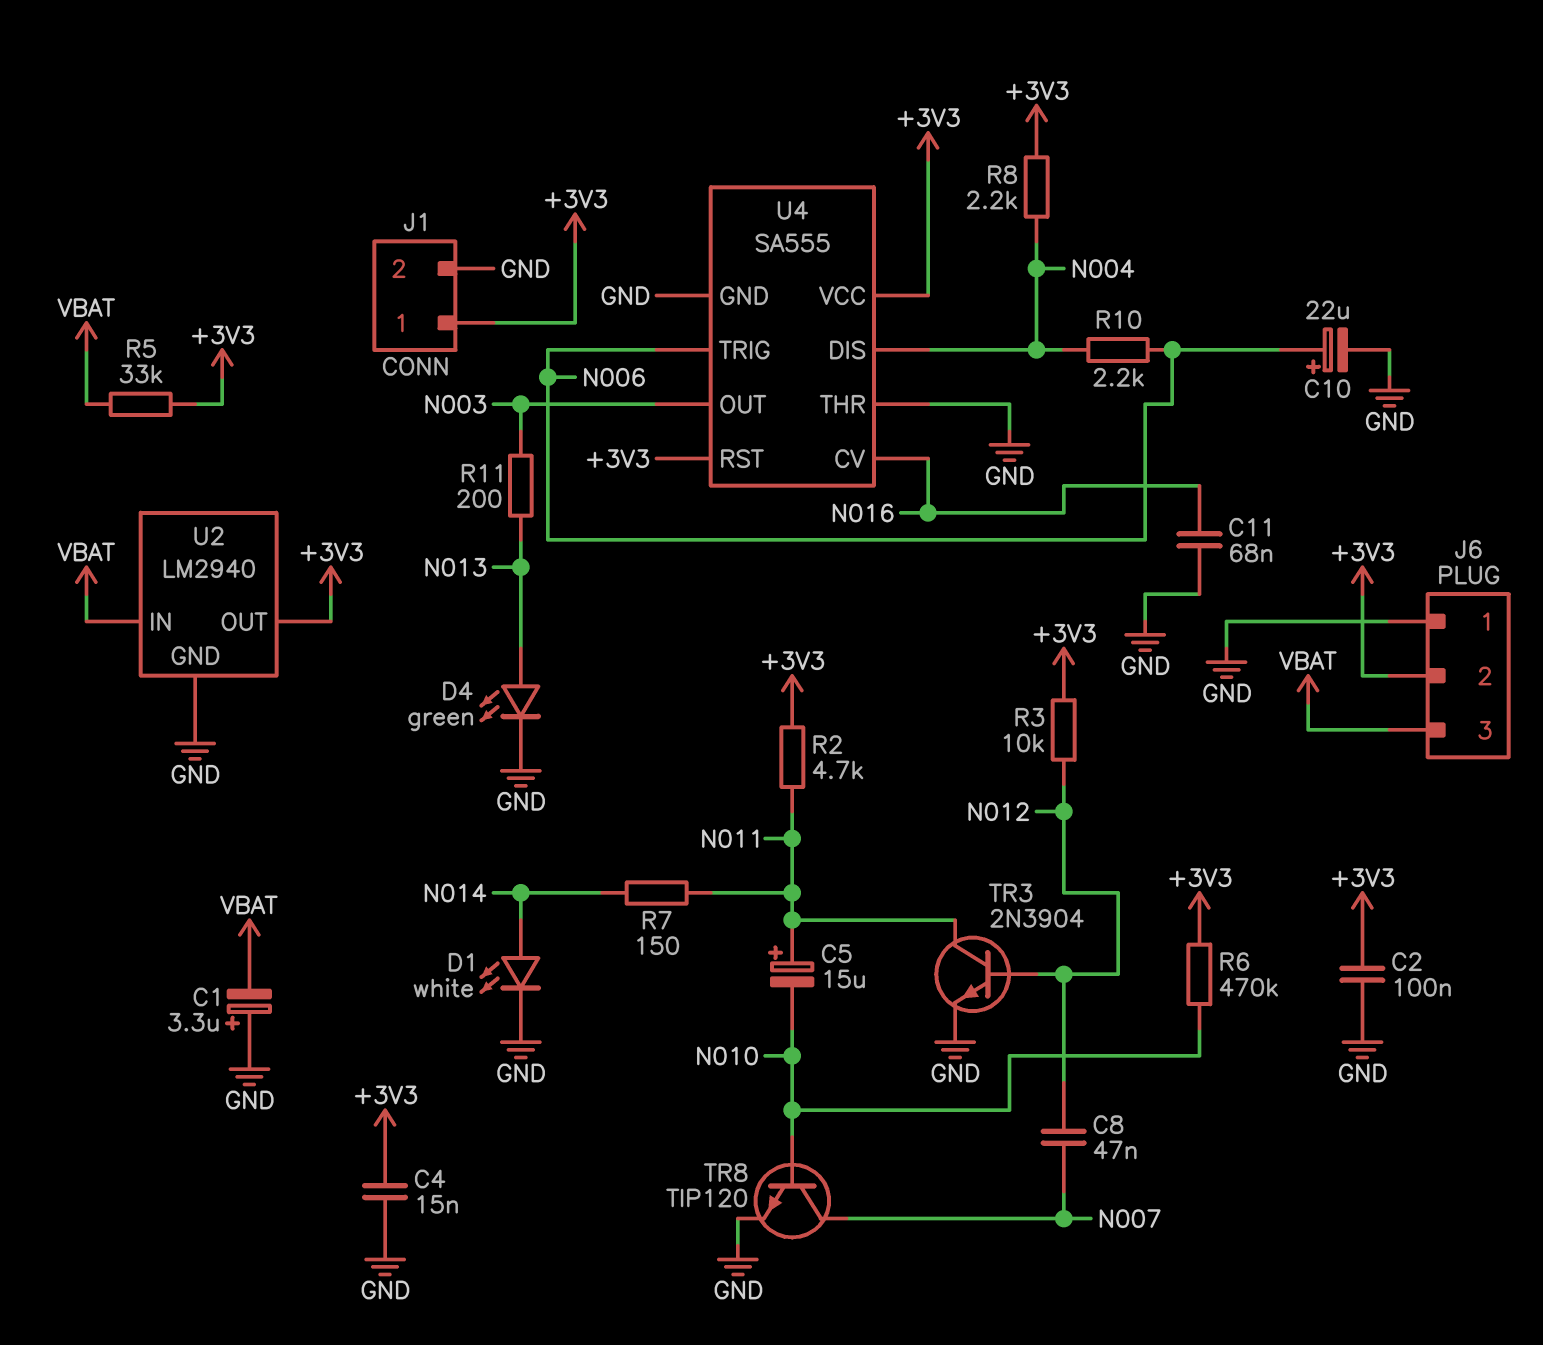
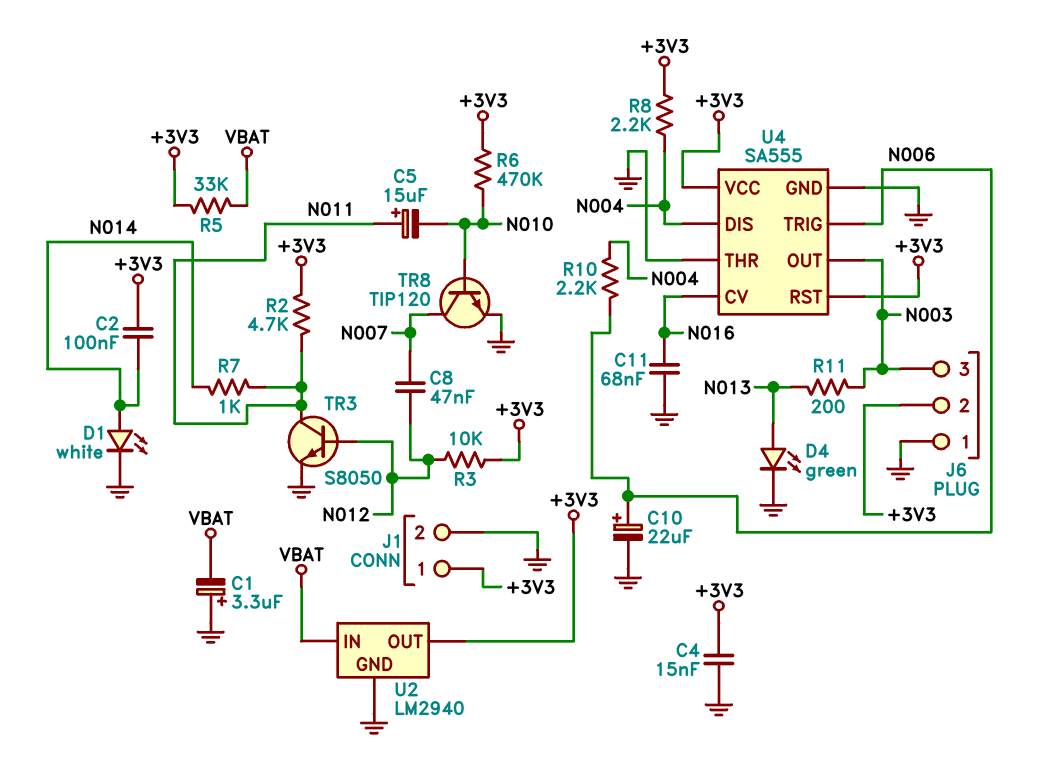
C2: 100nF (+3V3, GND) -> 100nF (+3V3, N014)
J6 pin 3: VBAT -> N003
R7: 150 (N011, N014) -> 1k (N011, N014)
TR3: NPN 2N3904 (B N012, C N011, E GND) -> NPN S8050 (B N012, C N011, E GND)

